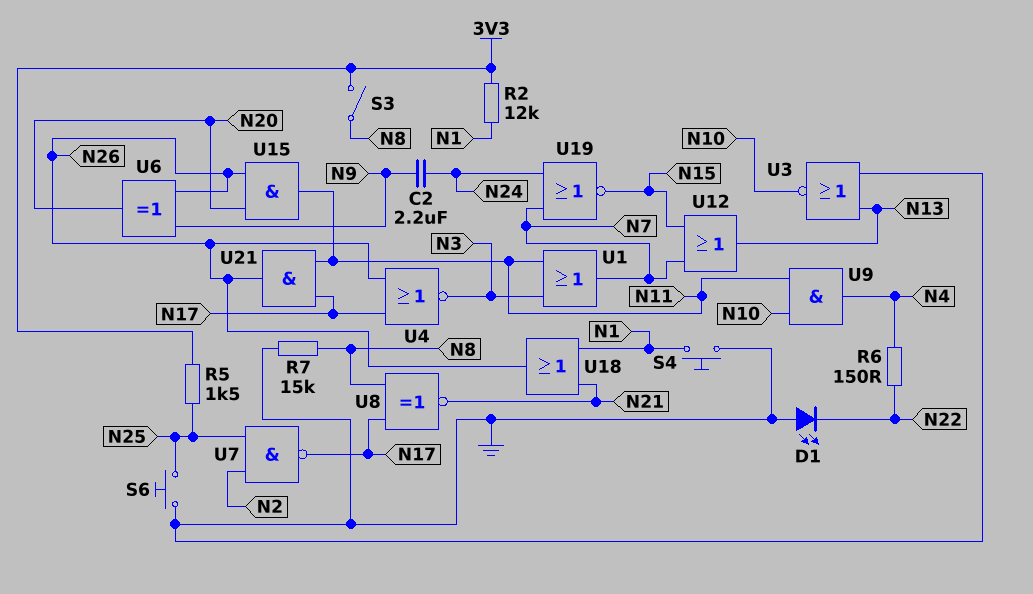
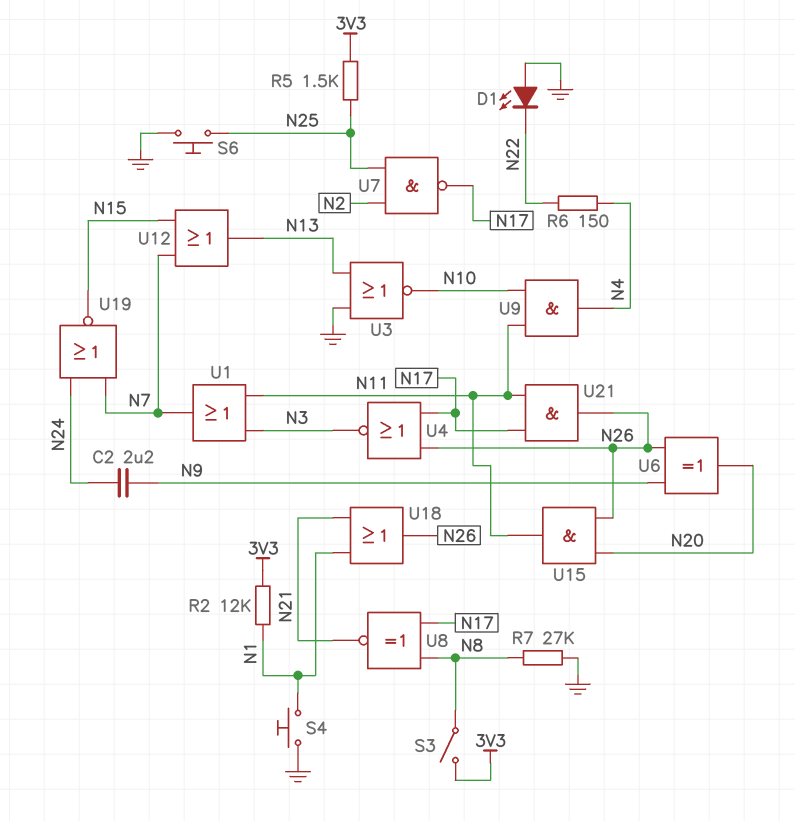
R7: 15k (GND, N8) -> 27k (GND, N8)

